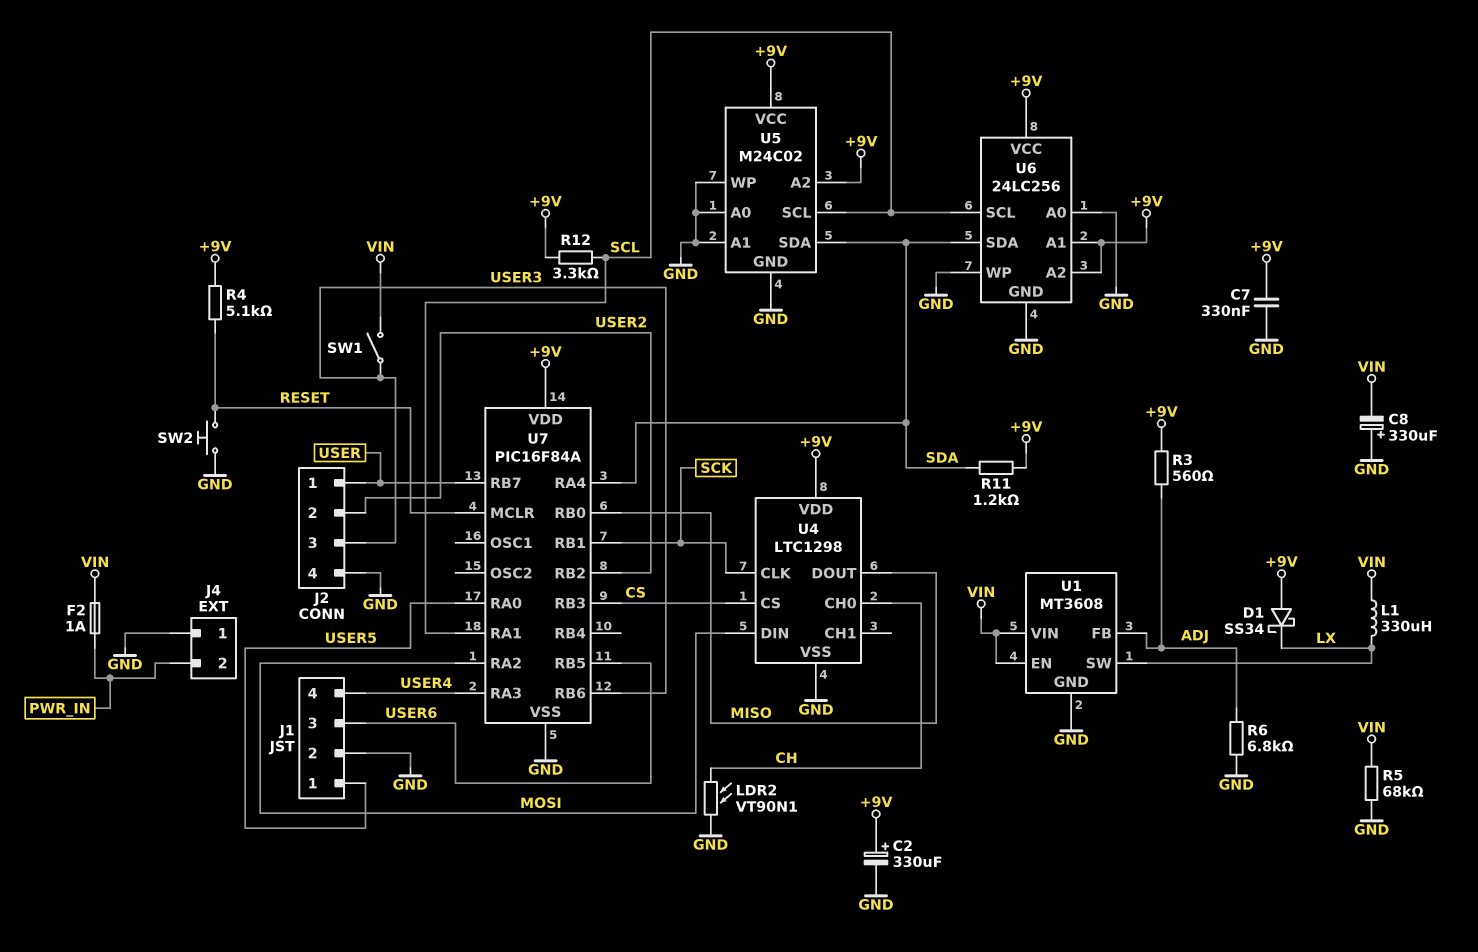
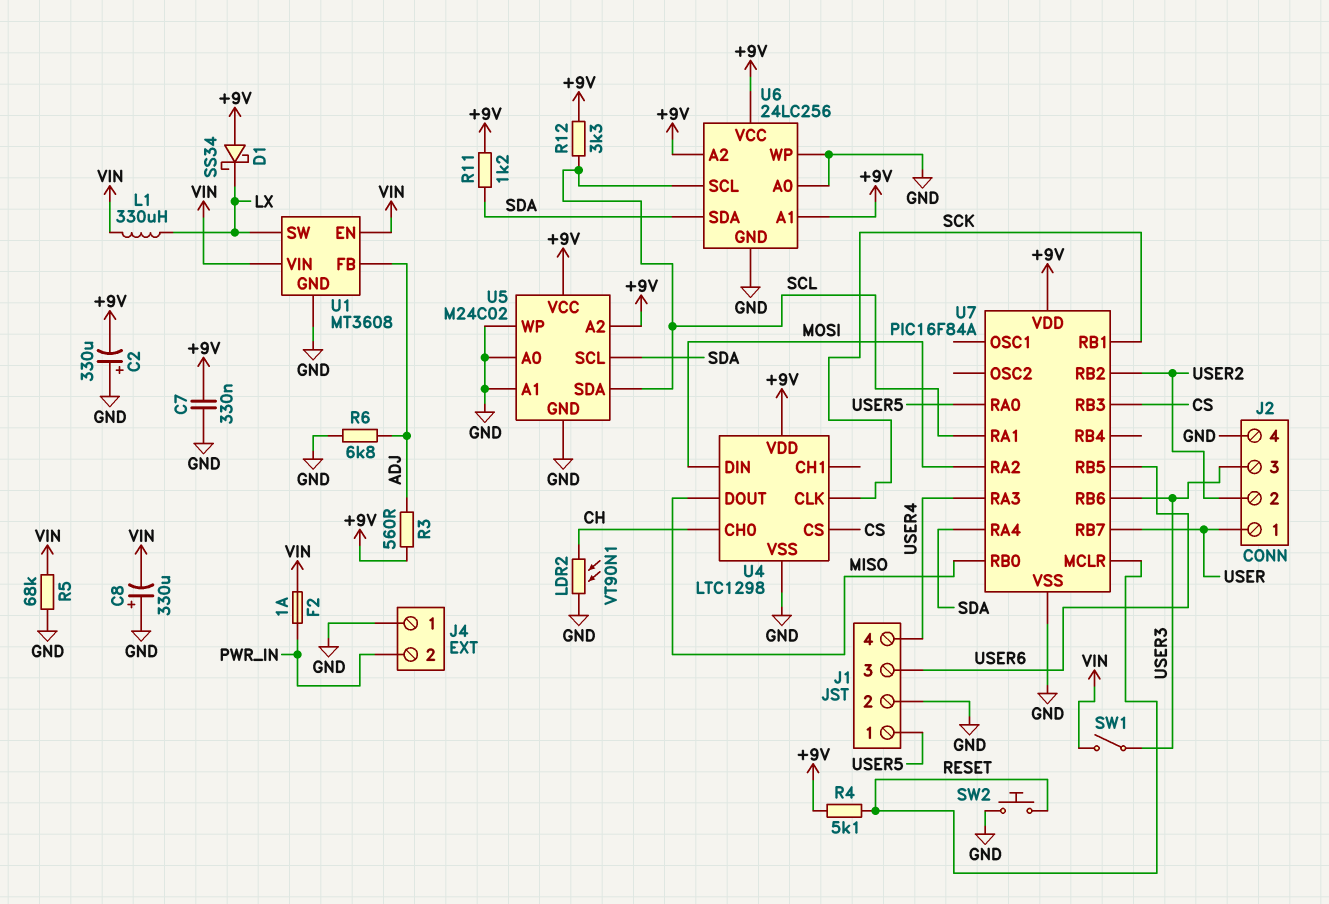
C2: 330uF (plus +9V, minus GND) -> 330uF (plus GND, minus +9V)
U5 pin SCL: SCL -> SDA
U5 pin SDA: SDA -> SCL

